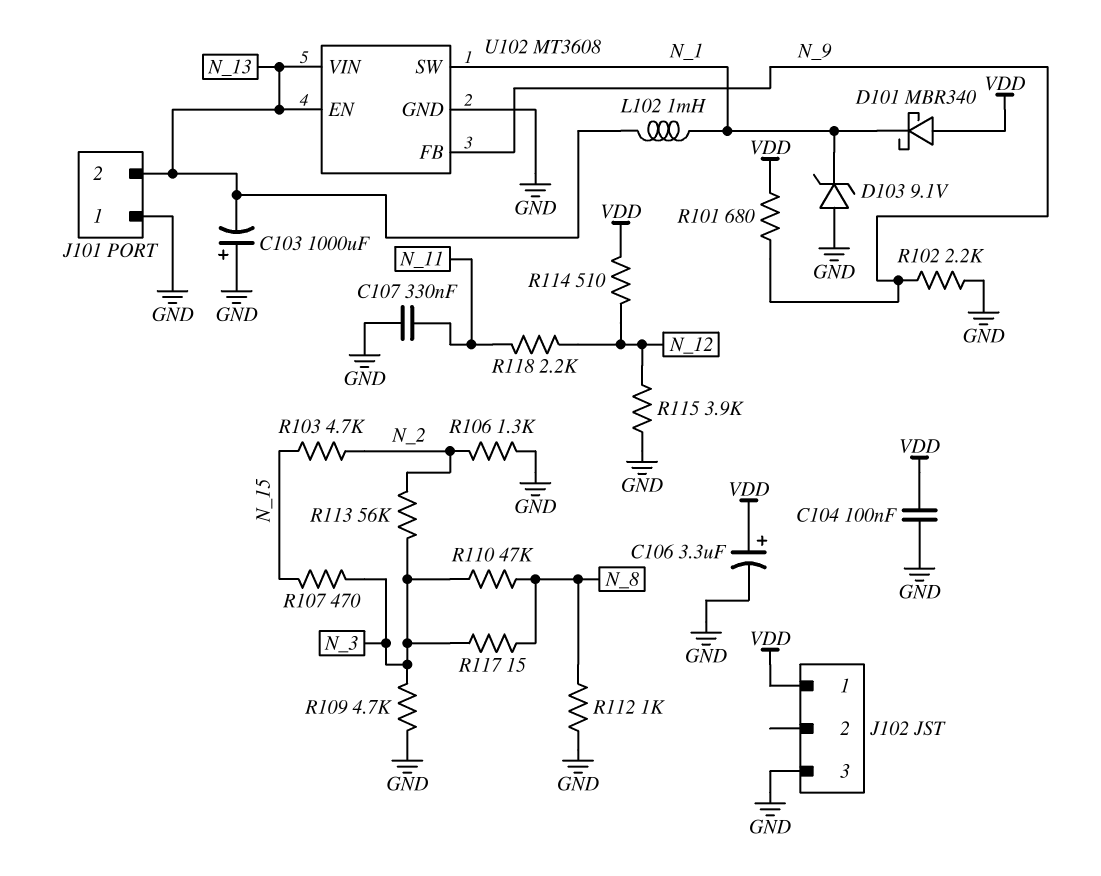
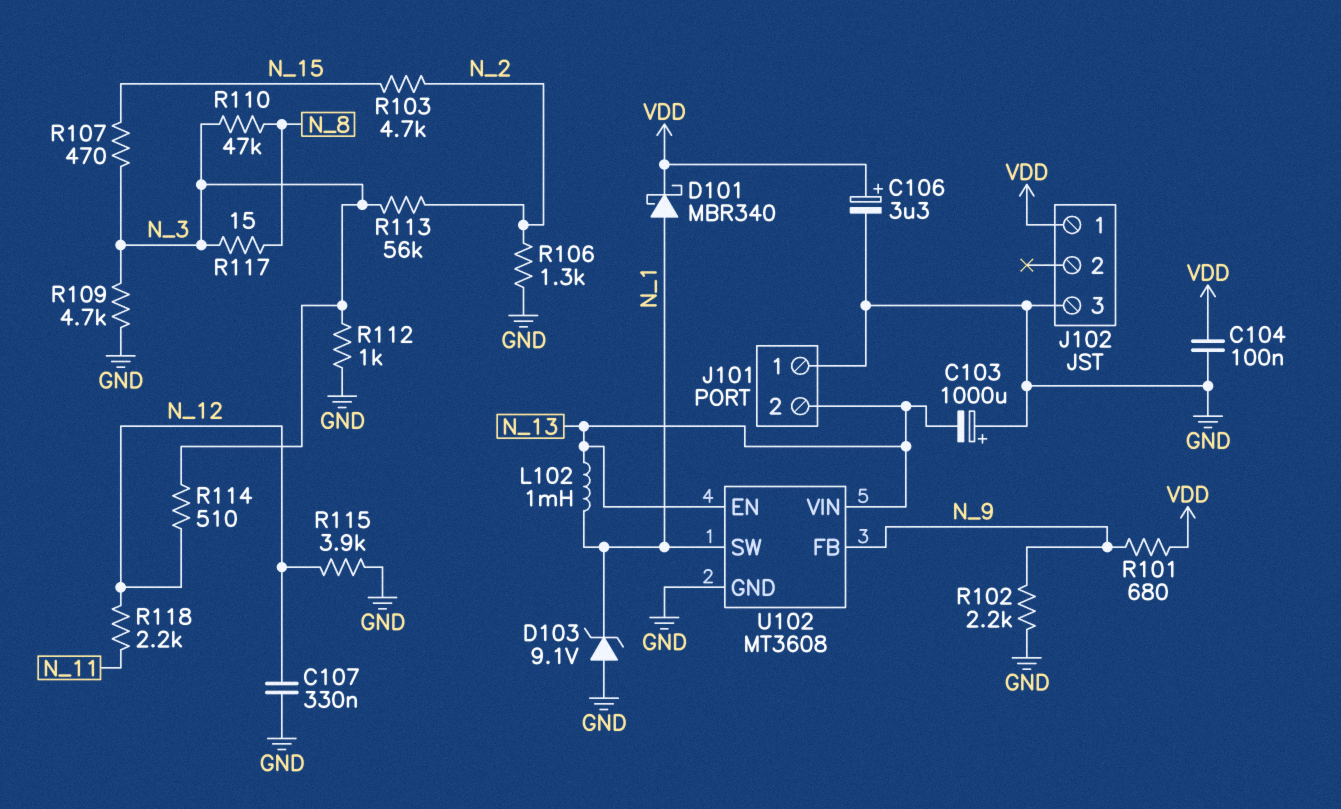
C107: 330nF (GND, N_11) -> 330nF (GND, N_12)
D101: schottky MBR340 (A VDD, K N_1) -> schottky MBR340 (A N_1, K VDD)
R112: 1k (GND, N_8) -> 1k (GND, N_3)
R114: 510 (N_12, VDD) -> 510 (N_3, N_12)

